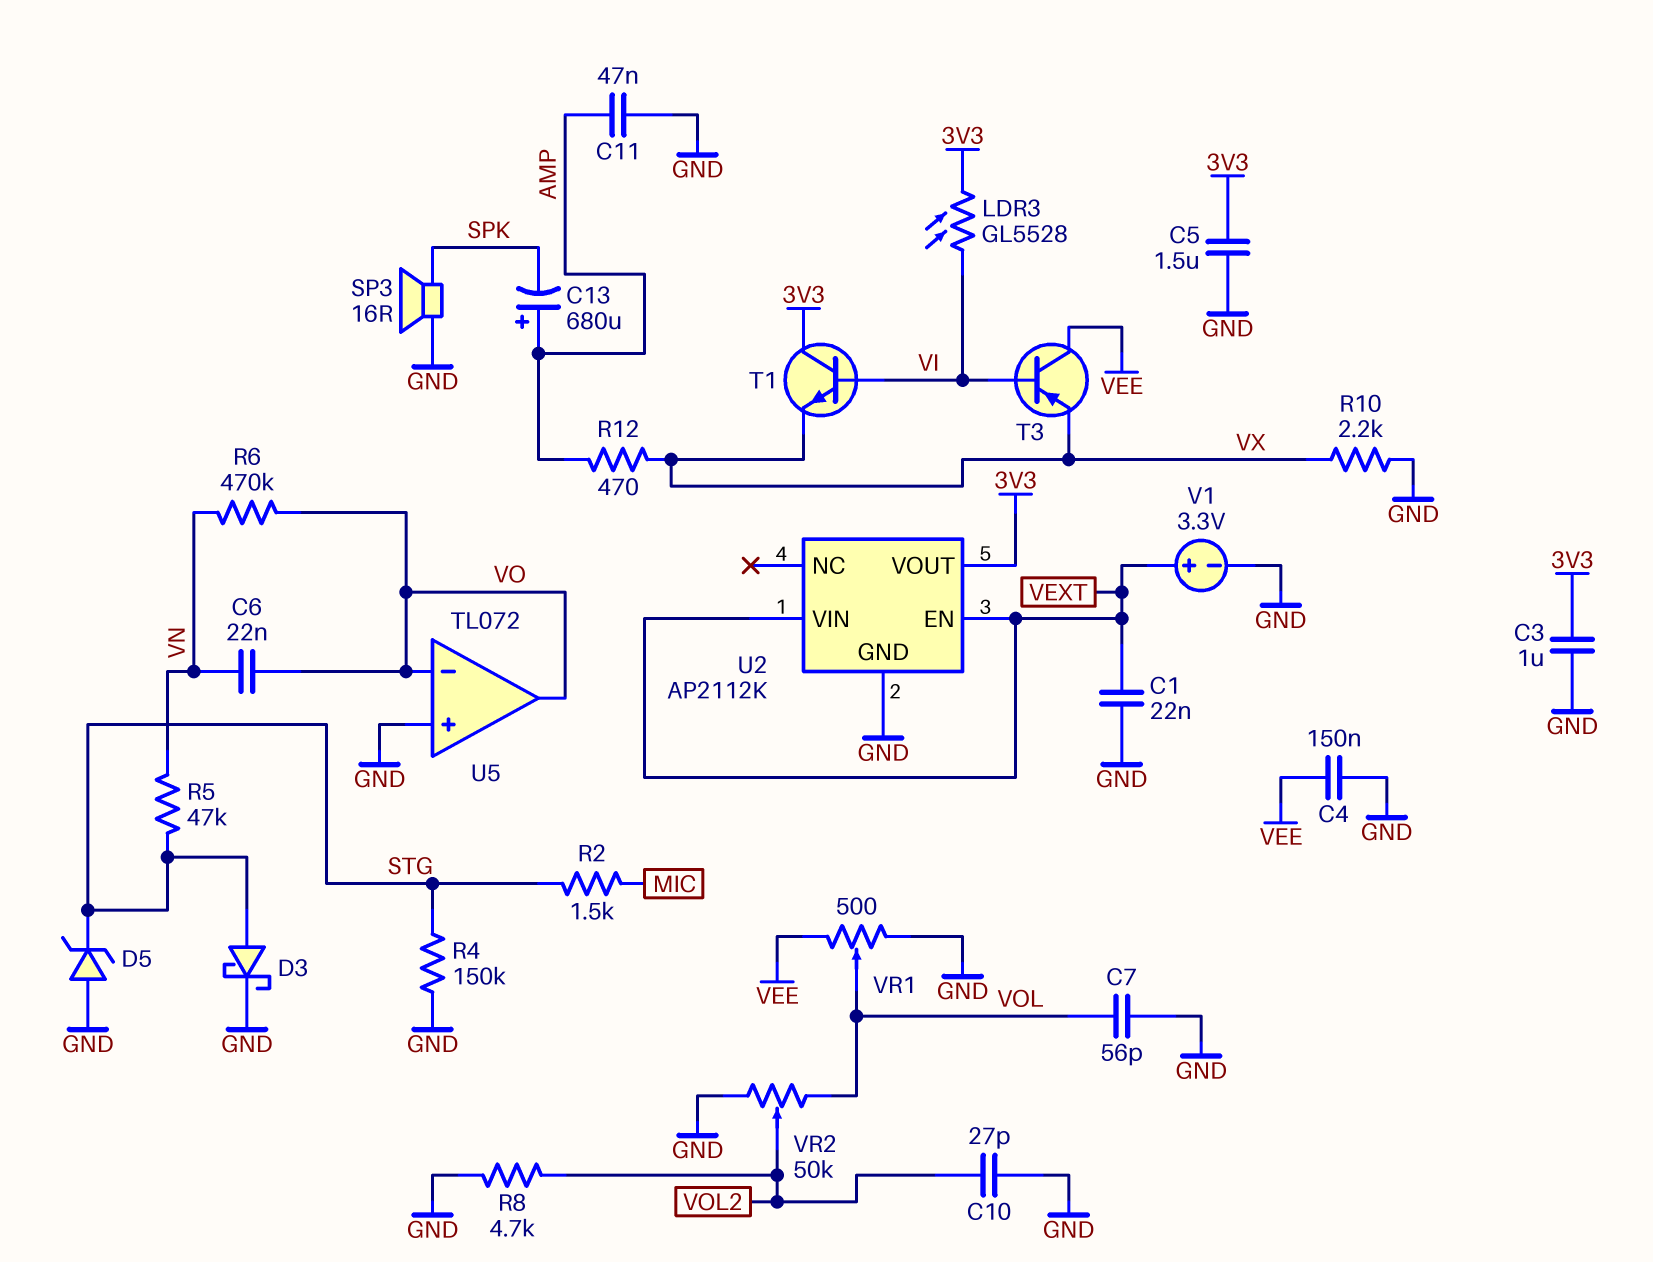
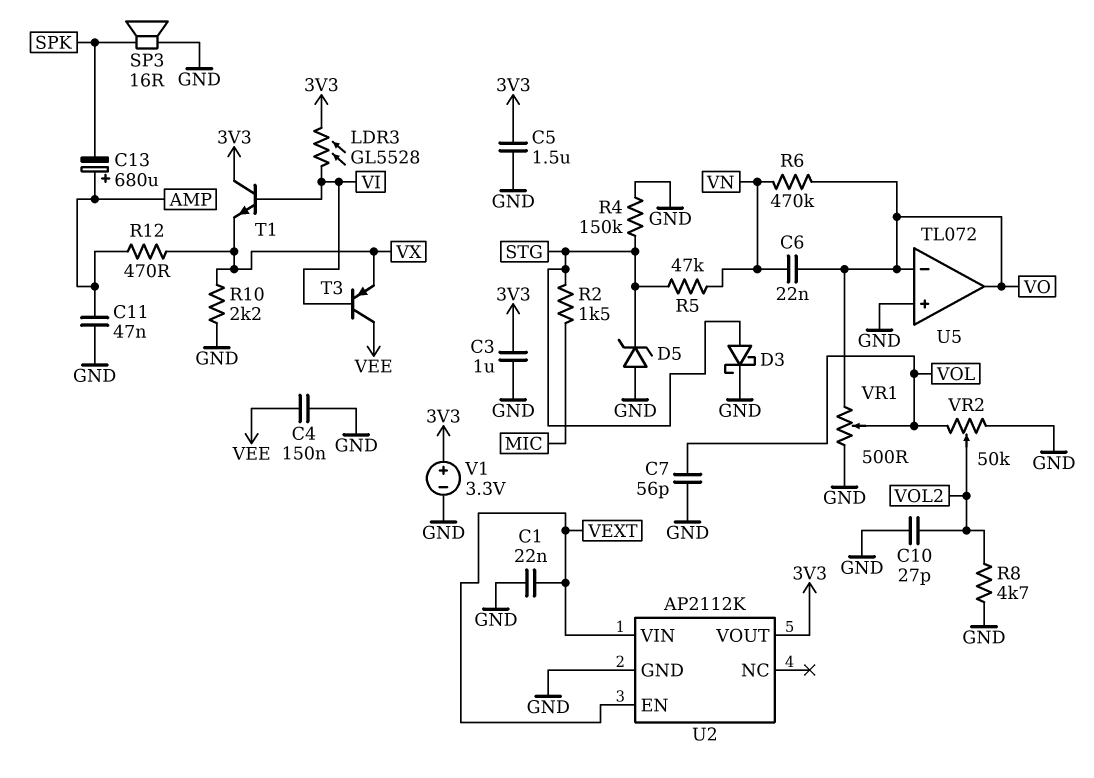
V1: 3.3V (plus VEXT, minus GND) -> 3.3V (plus 3V3, minus GND)
VR1: 500 (GND, VEE, wiper VOL) -> 500 (GND, VO, wiper VOL)

